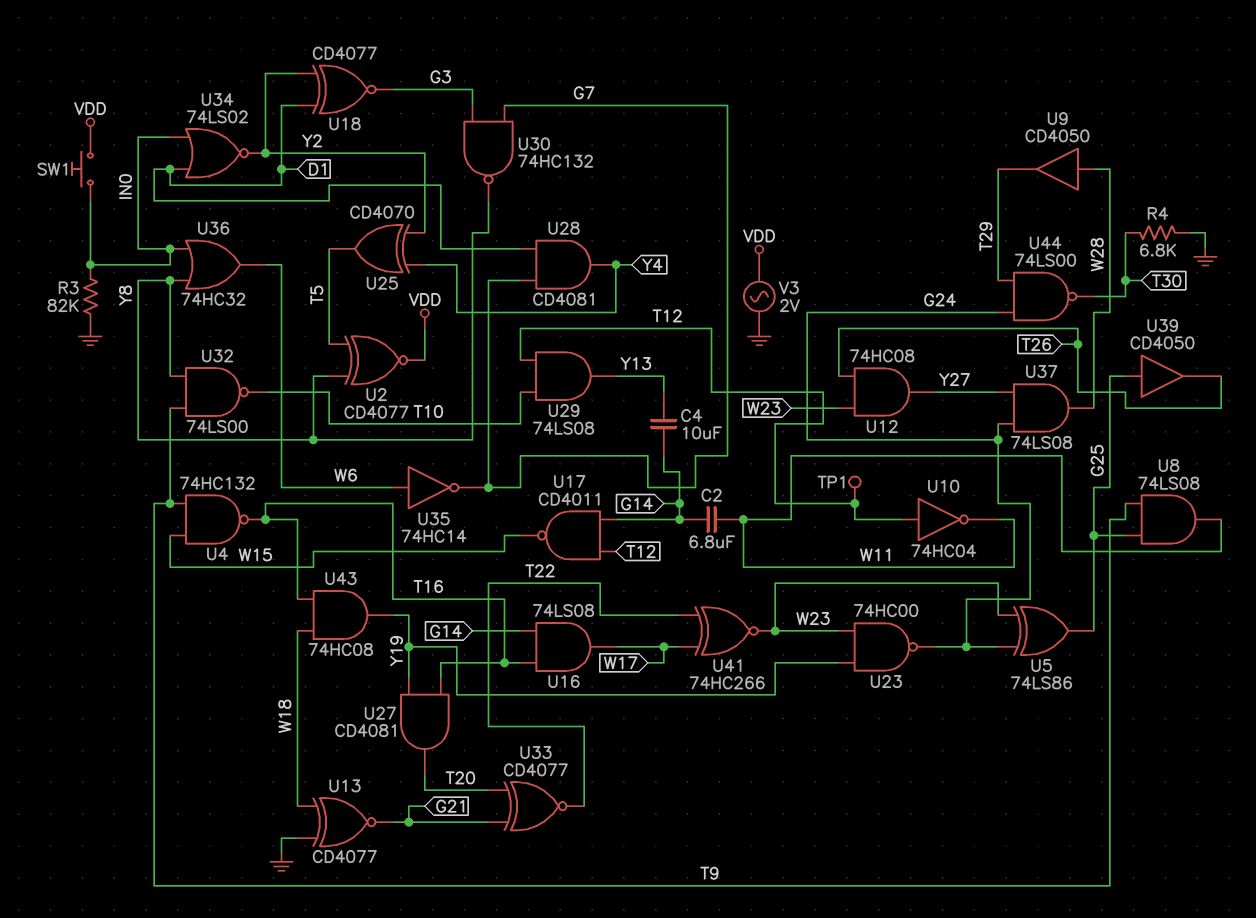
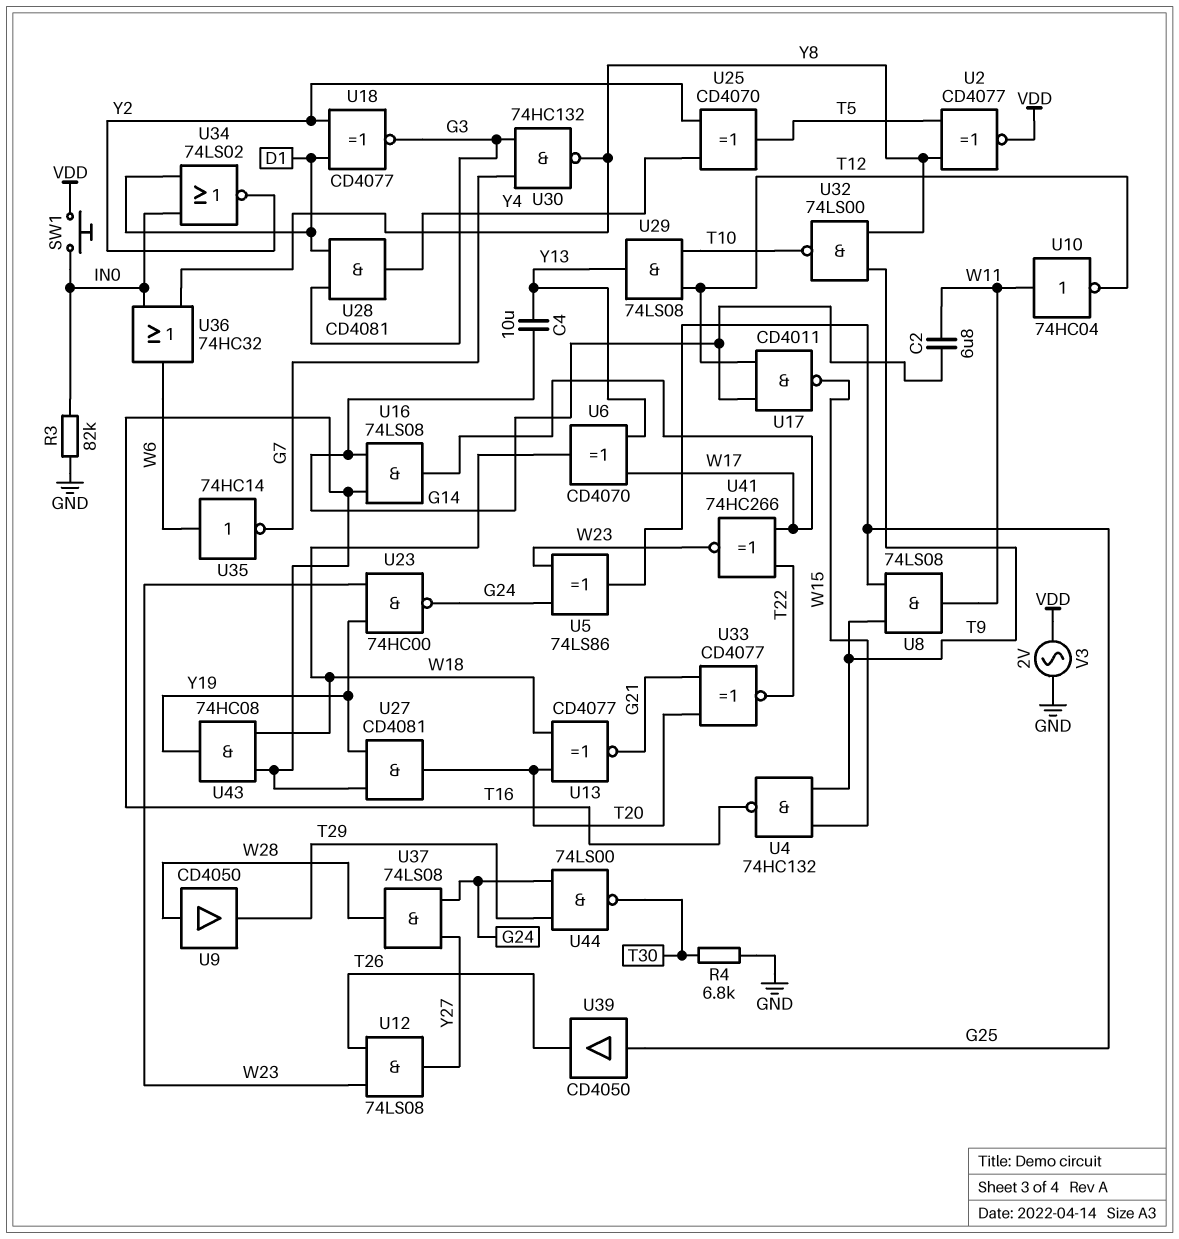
TP1: test point (T12) -> none
U6: none -> XOR CD4070 (in W17, in Y13, out W18)
U10: NOT 74HC04 (in T12, out W11) -> NOT 74HC04 (in W11, out T12)
U12: AND 74HC08 (in T26, in W23, out Y27) -> AND 74LS08 (in T26, in W23, out Y27)
U13: XNOR CD4077 (in GND, in W18, out G21) -> XNOR CD4077 (in T20, in W18, out G21)
U28: AND CD4081 (in D1, in G7, out Y4) -> AND CD4081 (in D1, in G3, out Y4)

